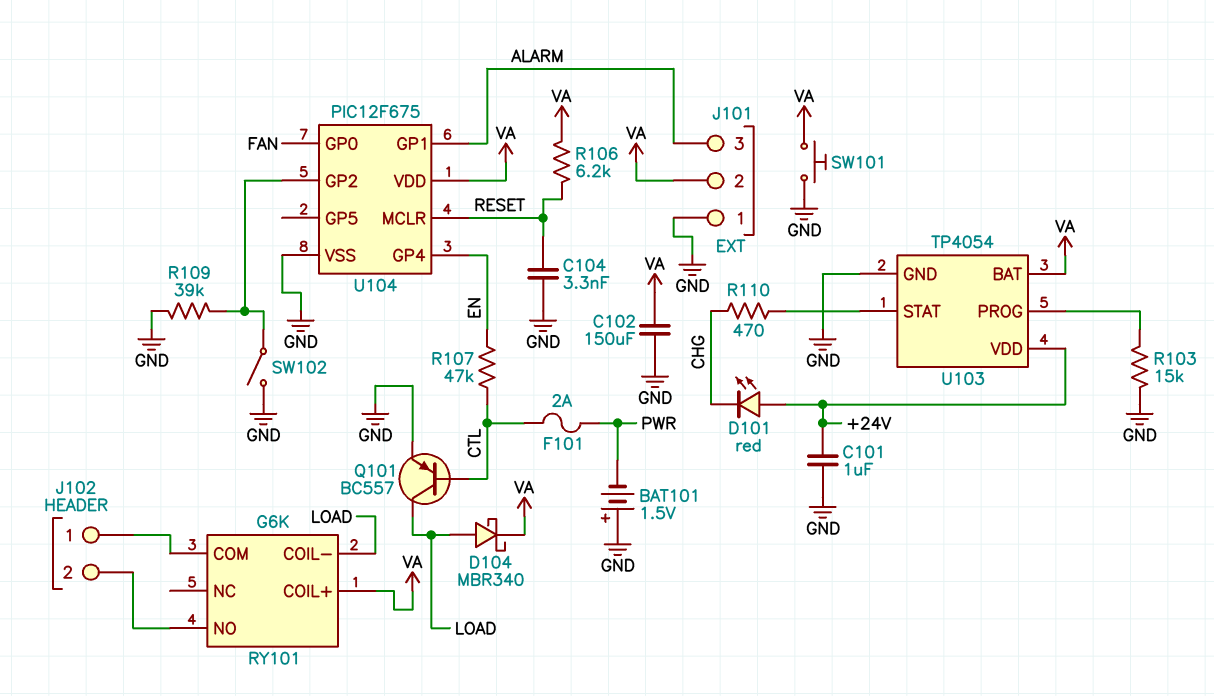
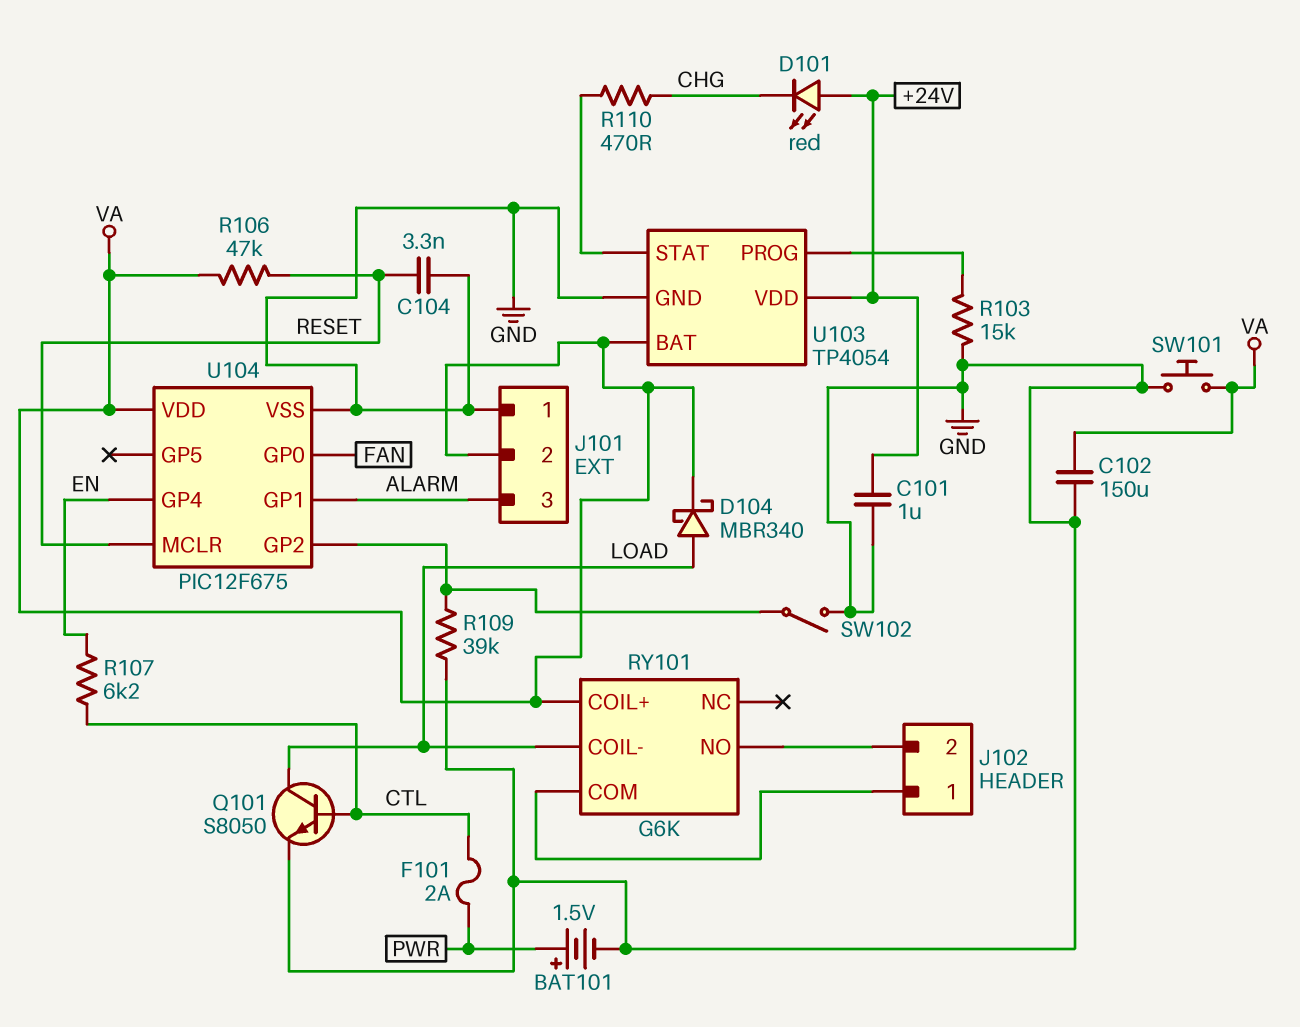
BAT101: 1.5V (plus GND, minus PWR) -> 1.5V (plus PWR, minus GND)
Q101: PNP BC557 (B CTL, C LOAD, E GND) -> NPN S8050 (B CTL, C LOAD, E GND)
R106: 6.2k (RESET, VA) -> 47k (RESET, VA)
R107: 47k (CTL, EN) -> 6.2k (CTL, EN)

